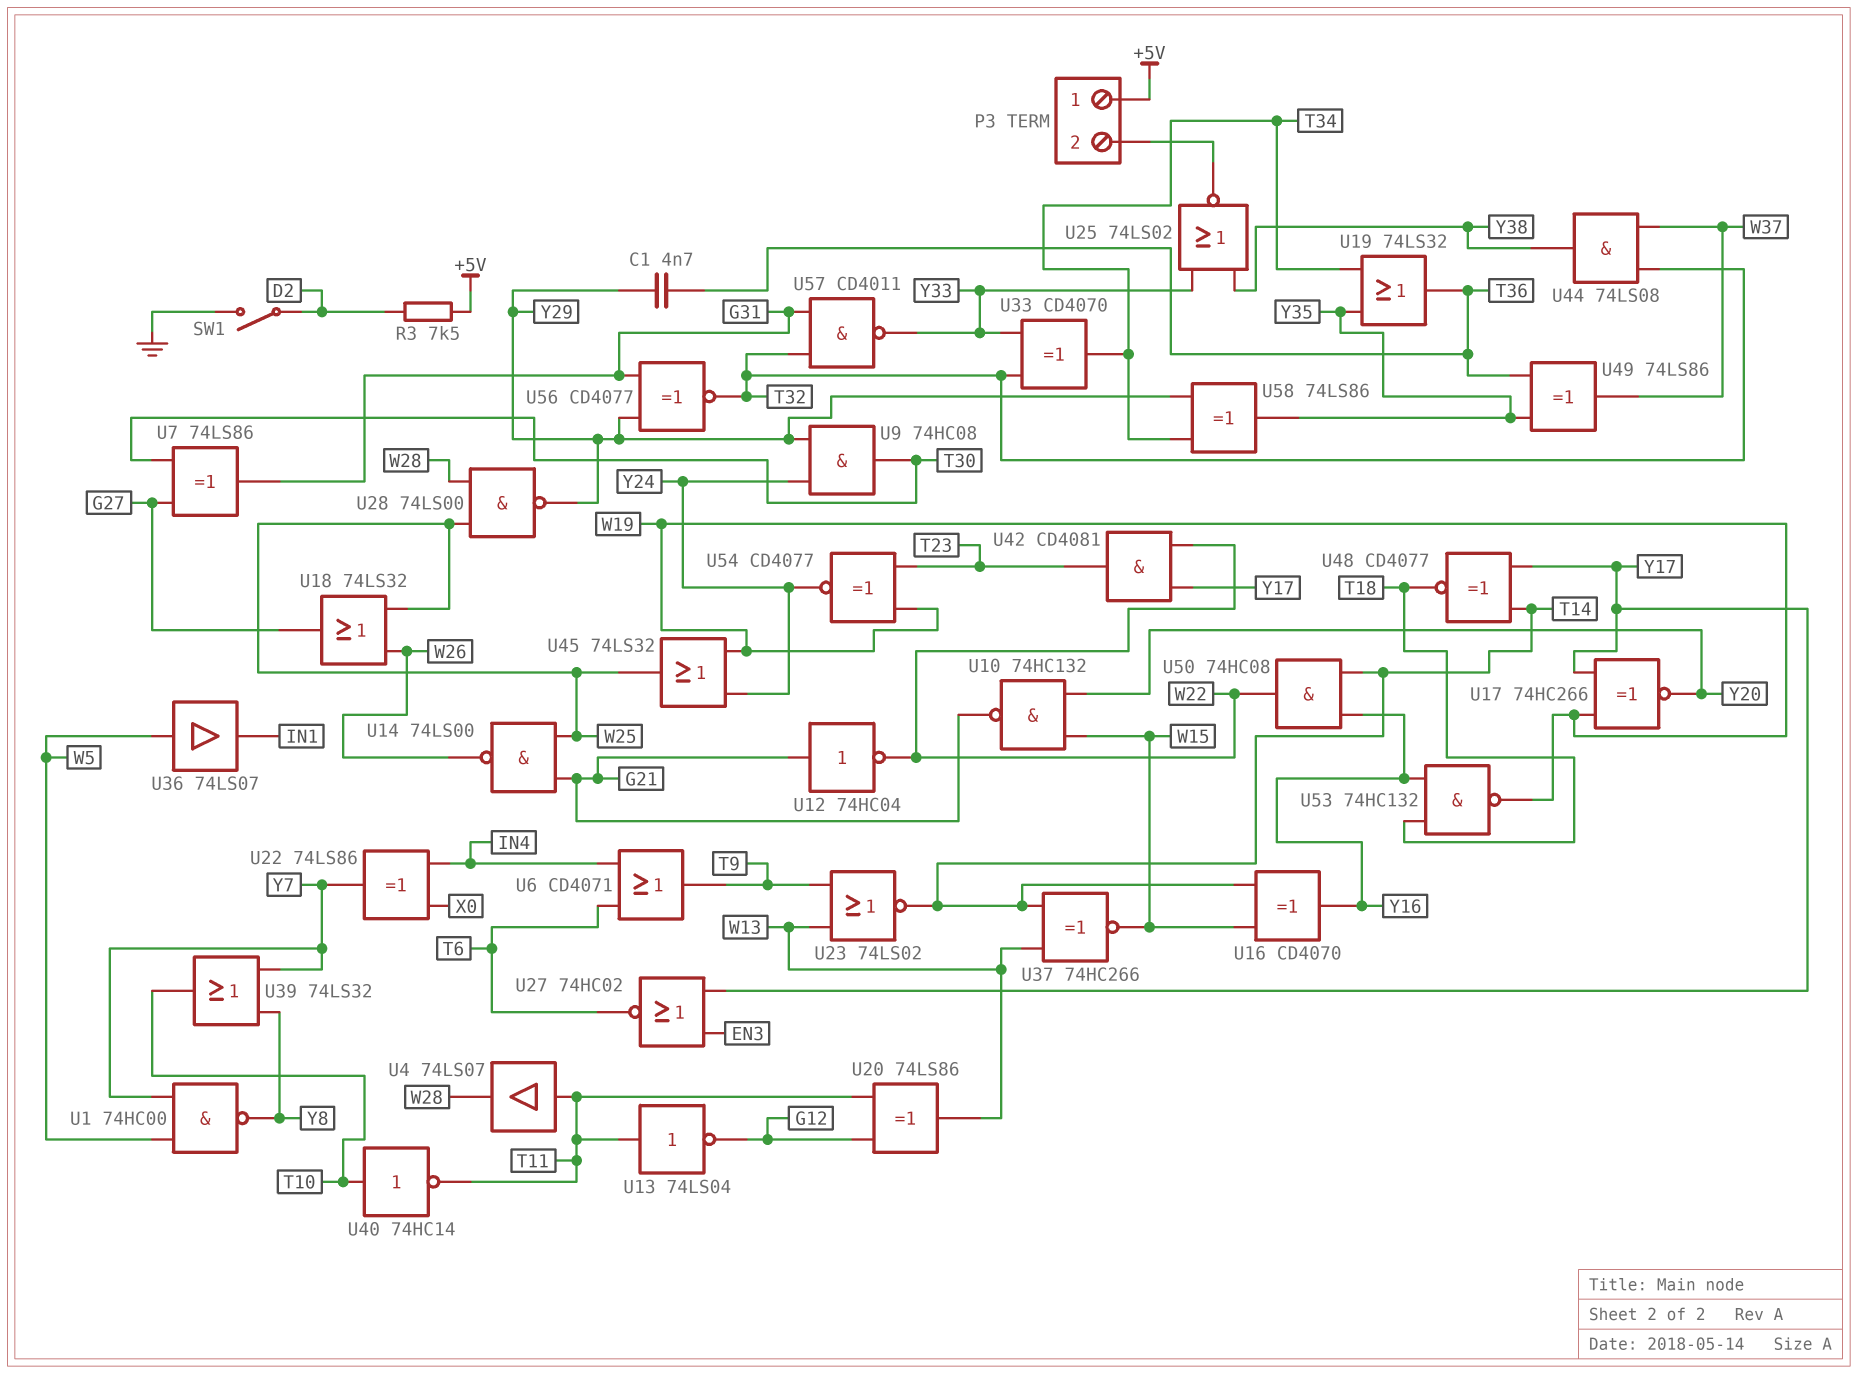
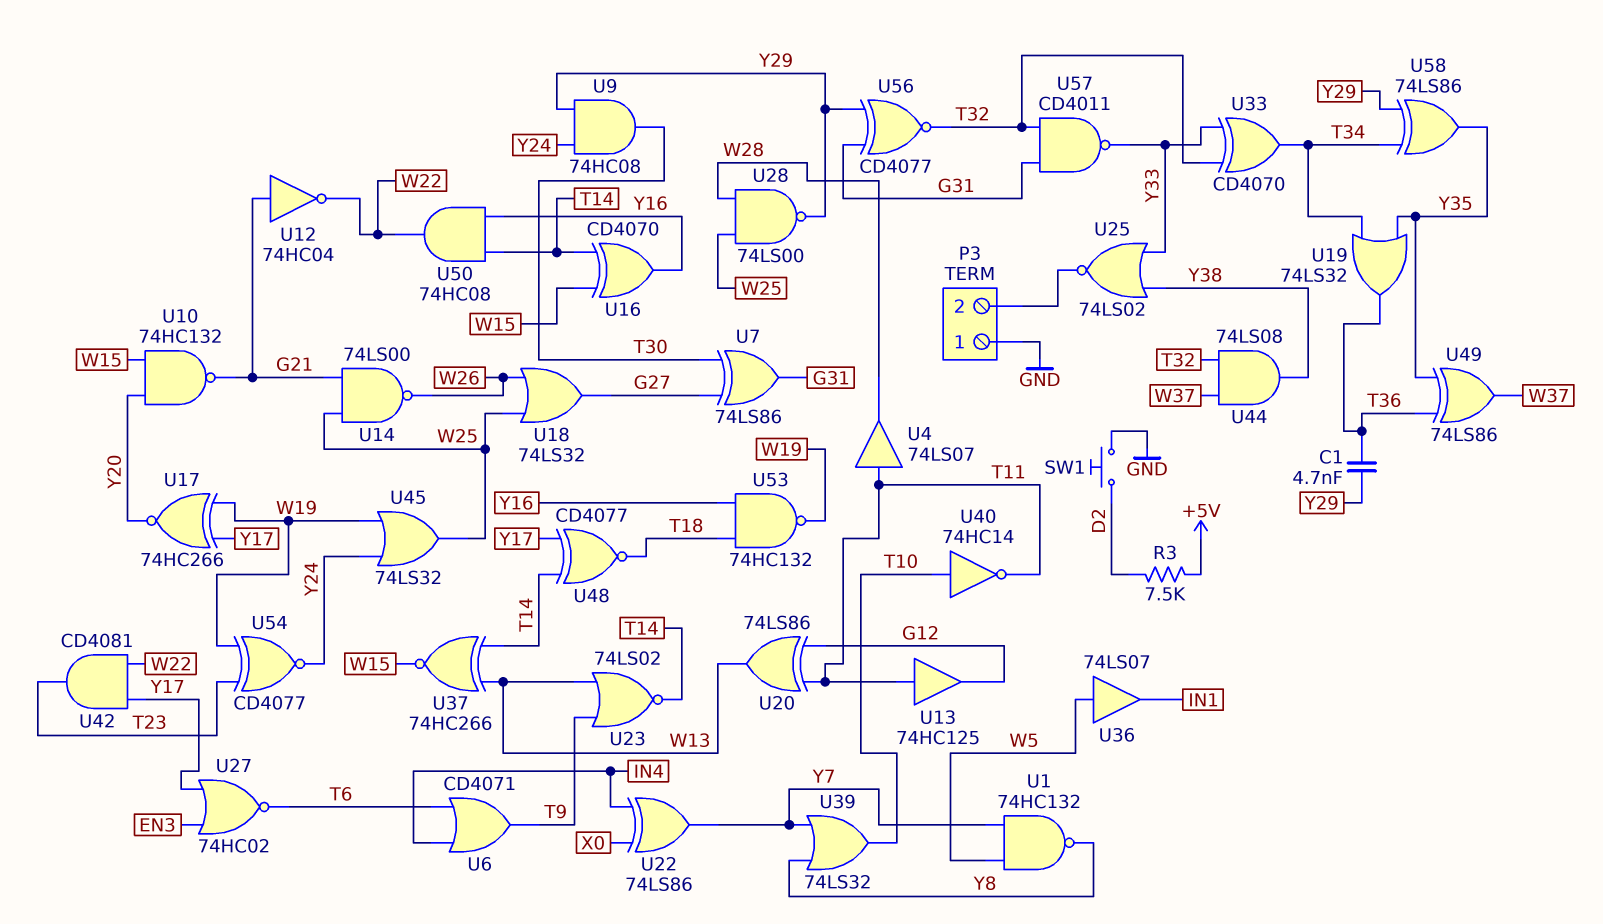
P3 pin 1: +5V -> GND
SW1: switch (D2, GND) -> button (D2, GND)
U1: NAND 74HC00 (in W5, in Y7, out Y8) -> NAND 74HC132 (in W5, in Y7, out Y8)
U13: NOT 74LS04 (in T11, out G12) -> buffer 74HC125 (in T11, out G12)

